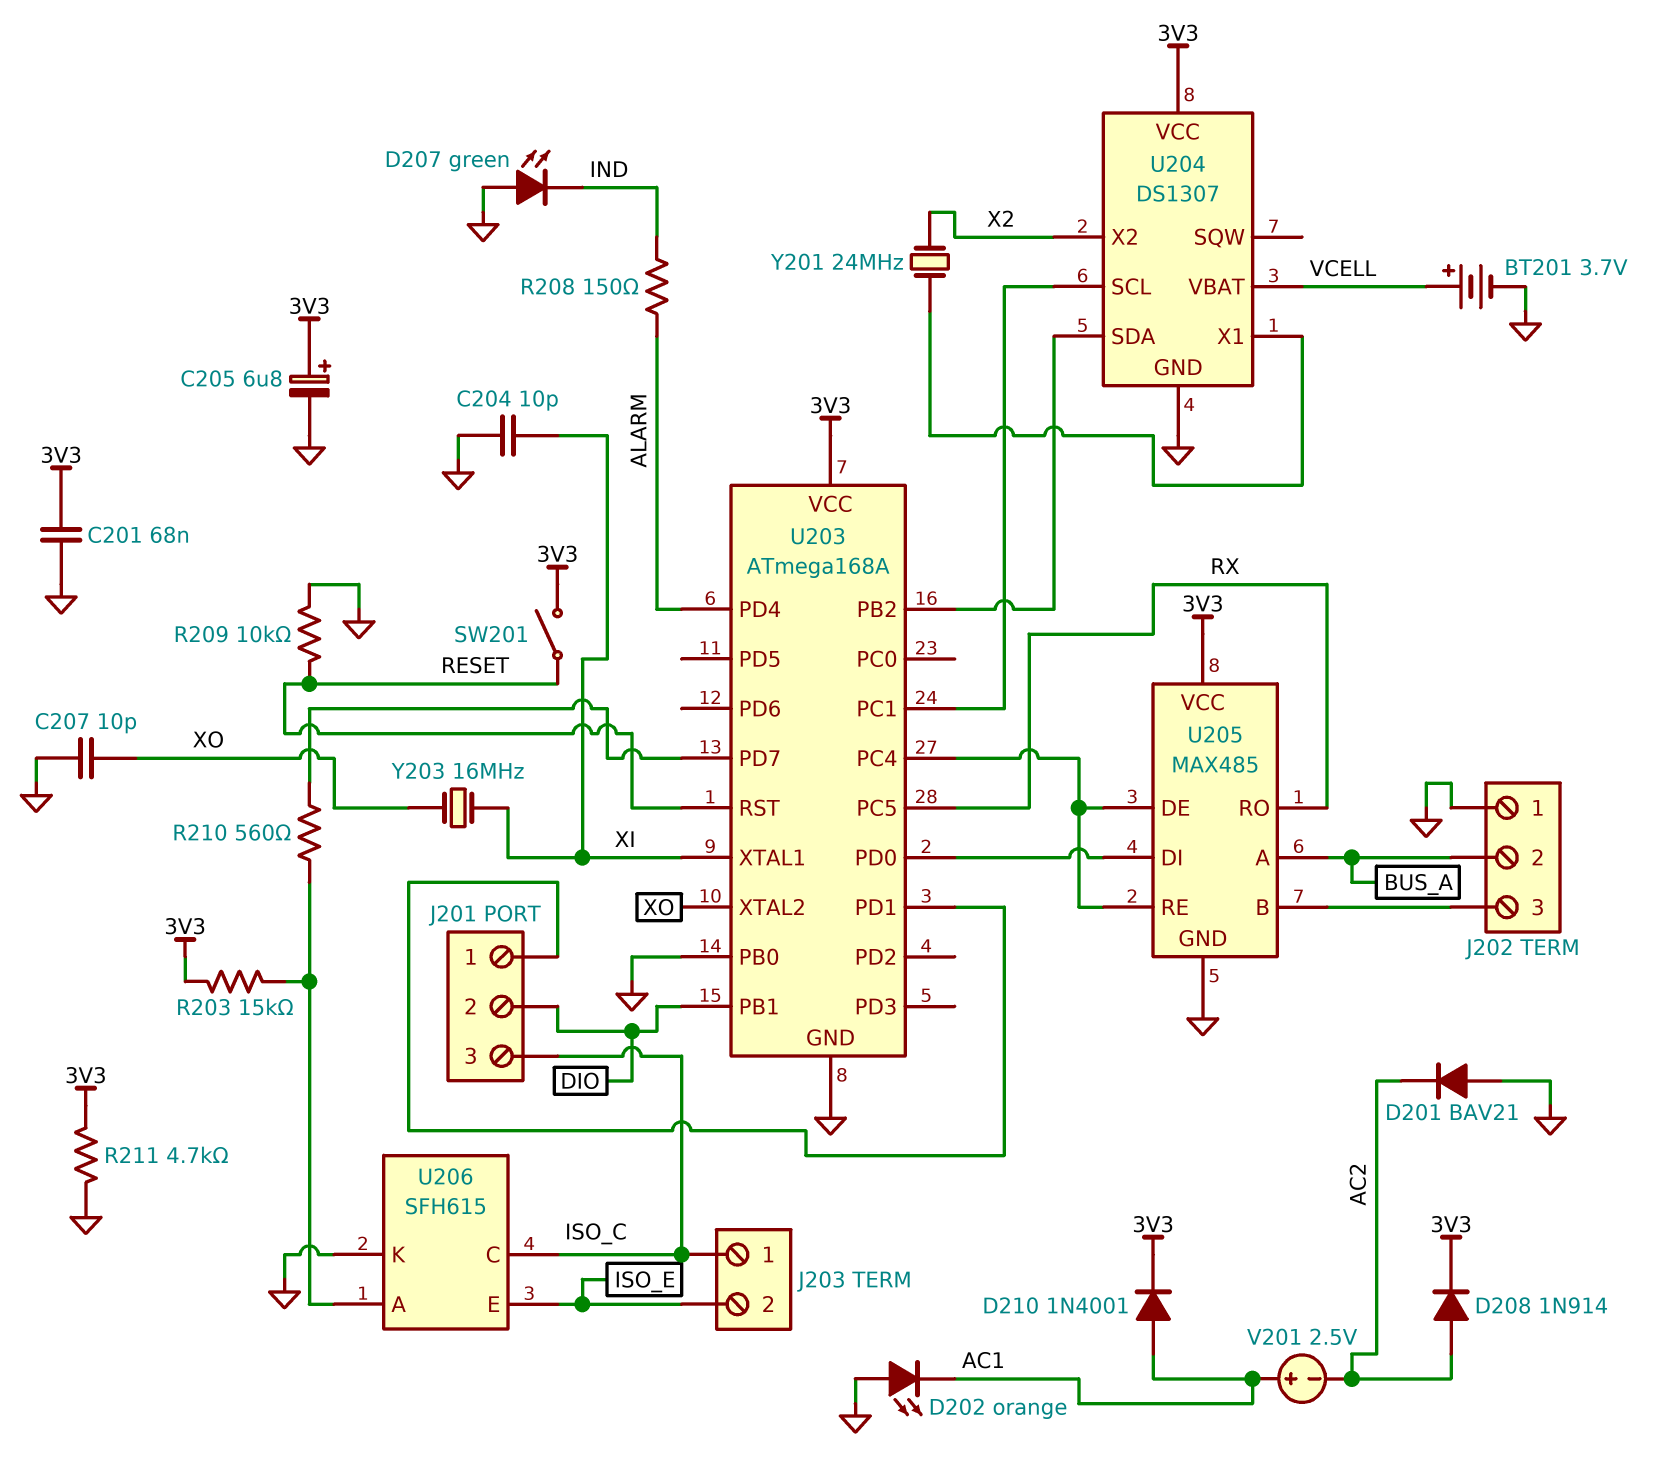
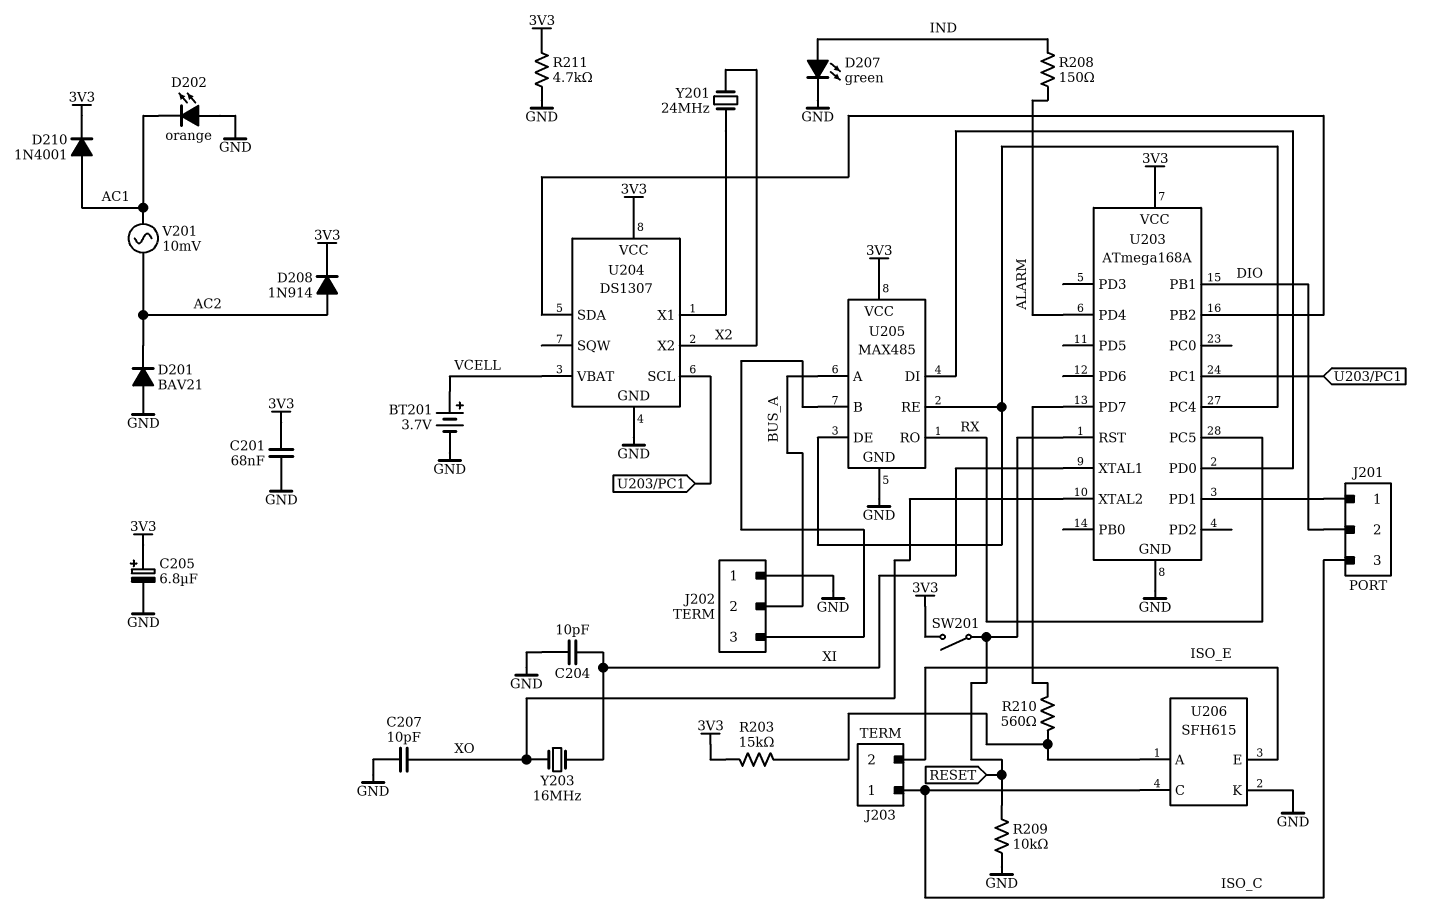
D207: LED green (A GND, K IND) -> LED green (A IND, K GND)
U203 pin PB0: GND -> none
V201: 2.5V (plus AC1, minus AC2) -> AC 10mV (AC1, AC2)

